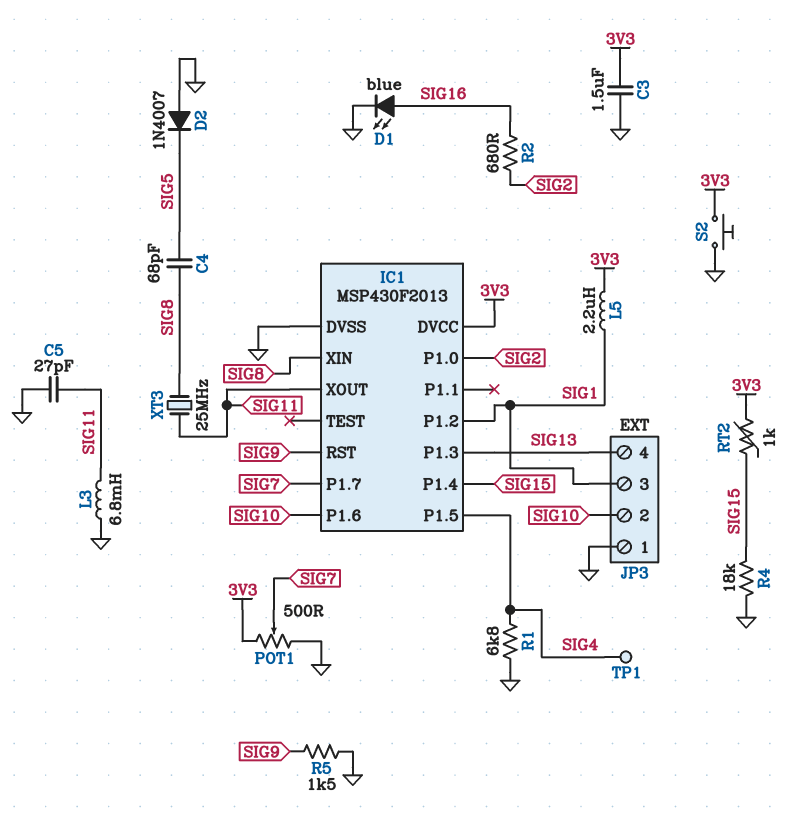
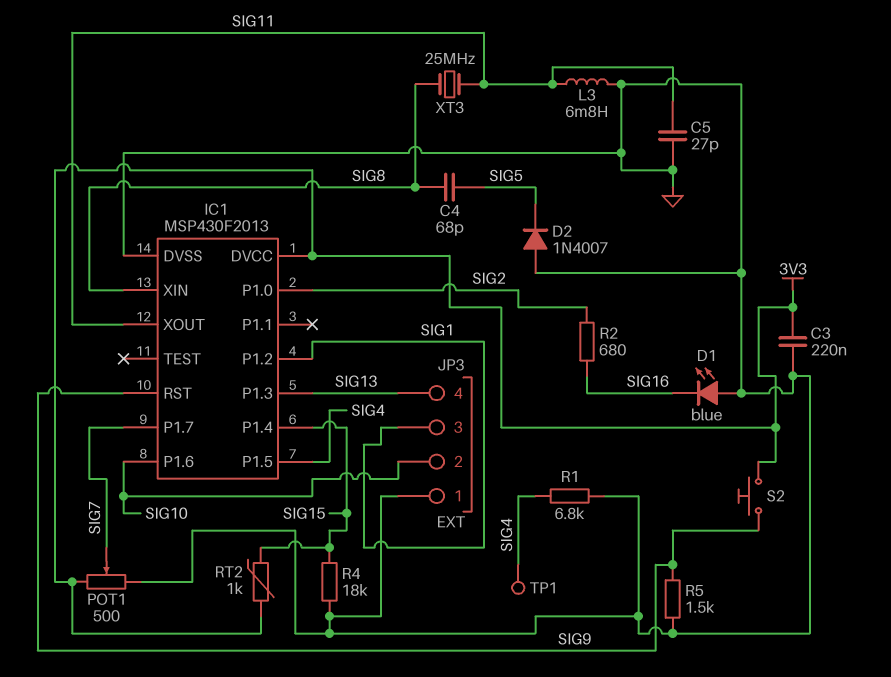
C3: 1.5uF (3V3, GND) -> 220nF (3V3, GND)
D1: LED blue (A SIG16, K GND) -> LED blue (A GND, K SIG16)
L5: 2.2uH (3V3, SIG1) -> none
S2: button (3V3, GND) -> button (3V3, SIG9)

